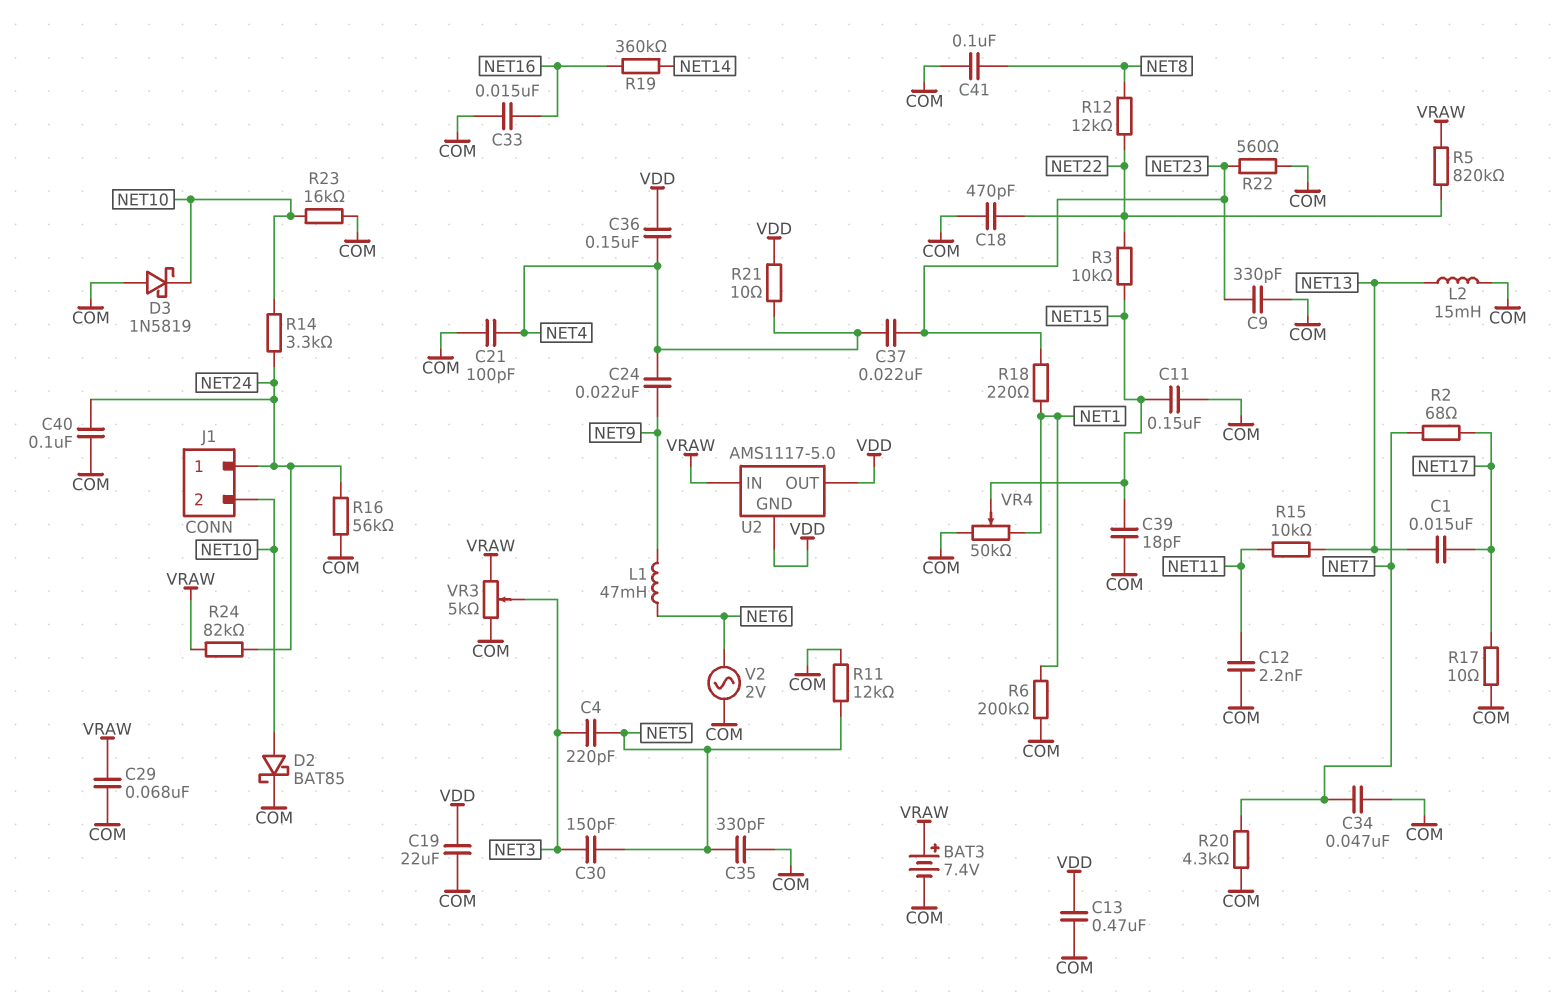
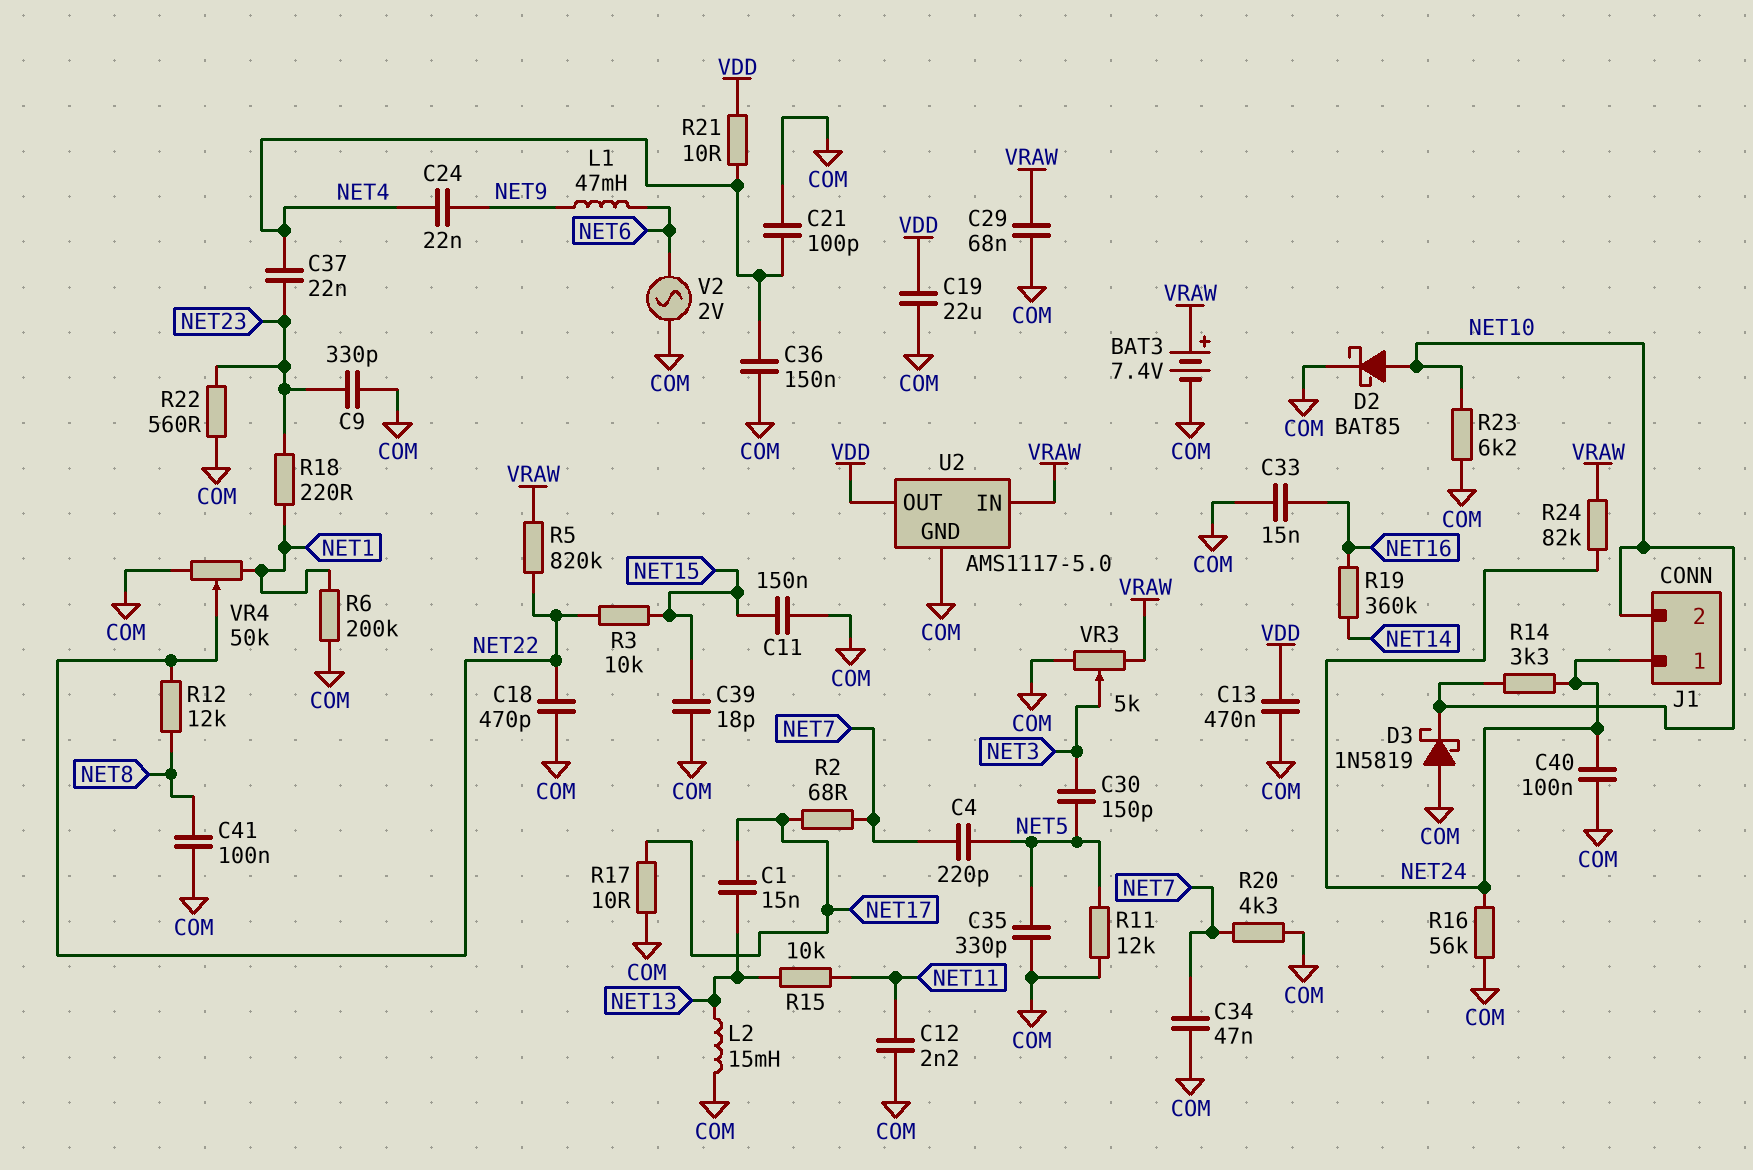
C4: 220pF (NET3, NET5) -> 220pF (NET5, NET7)
C36: 150nF (NET4, VDD) -> 150nF (COM, NET4)
R23: 16k (COM, NET10) -> 6.2k (COM, NET10)
U2 pin GND: VDD -> COM
VR4: 50k (COM, NET1, wiper NET15) -> 50k (COM, NET1, wiper NET22)

